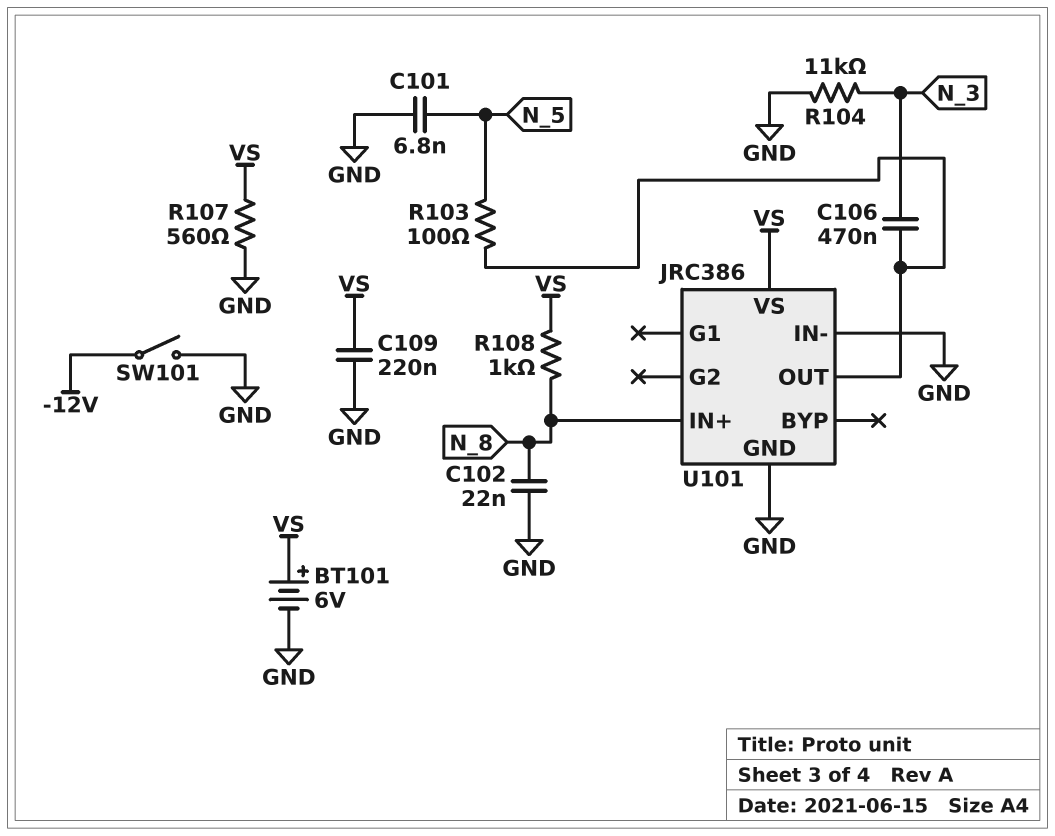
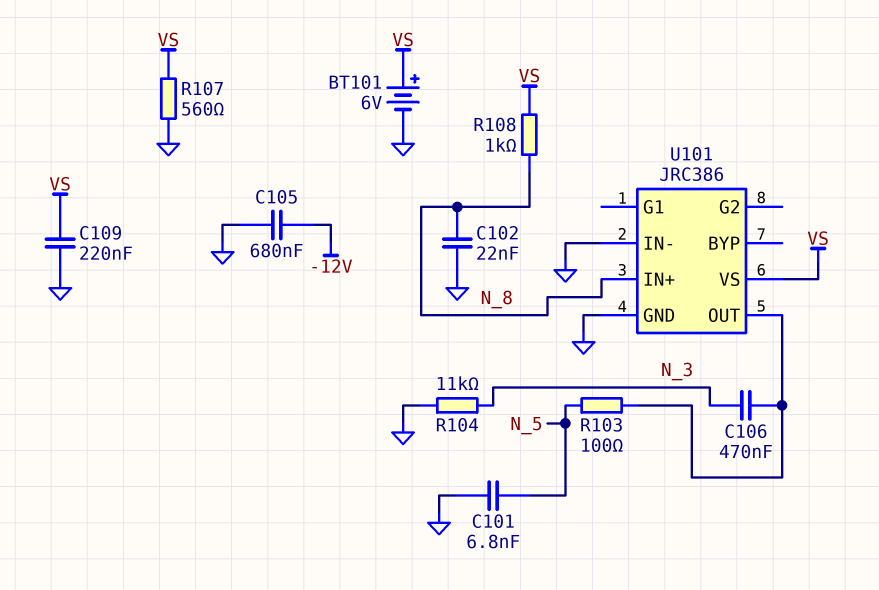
C105: none -> 680nF (-12V, GND)
SW101: switch (-12V, GND) -> none

